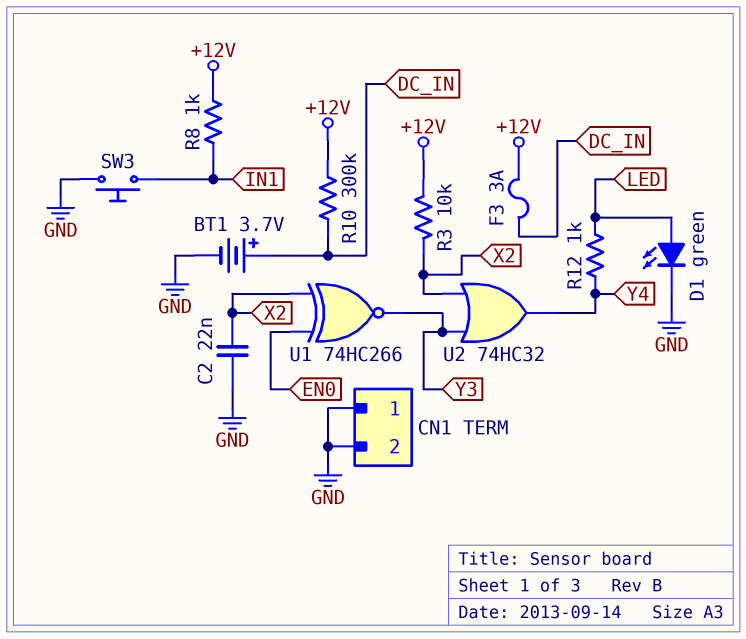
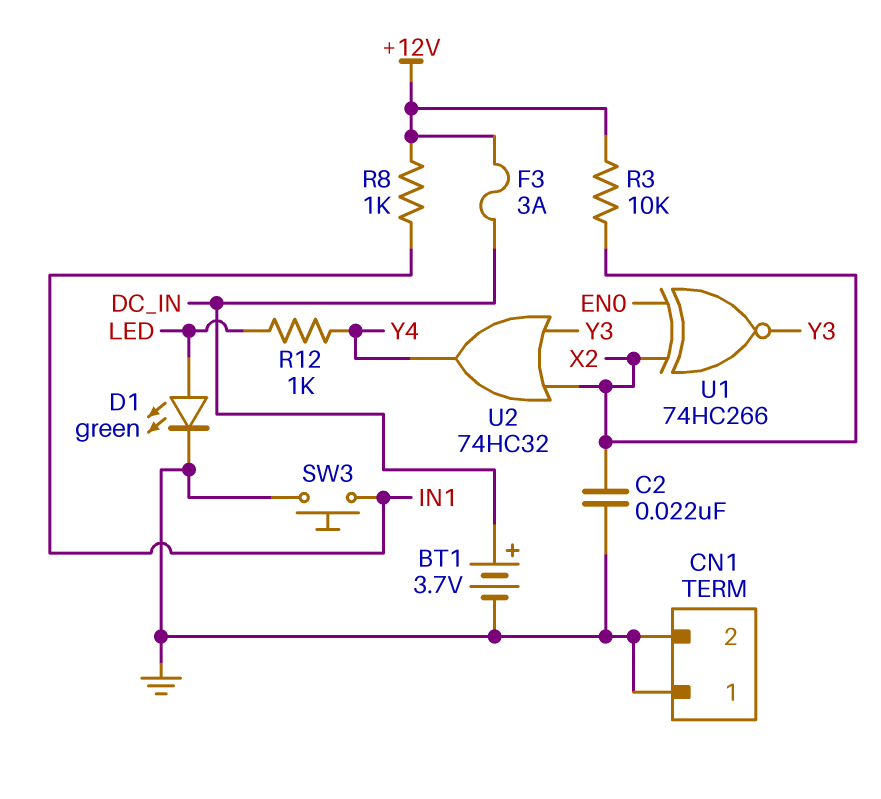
R10: 300k (+12V, DC_IN) -> none

